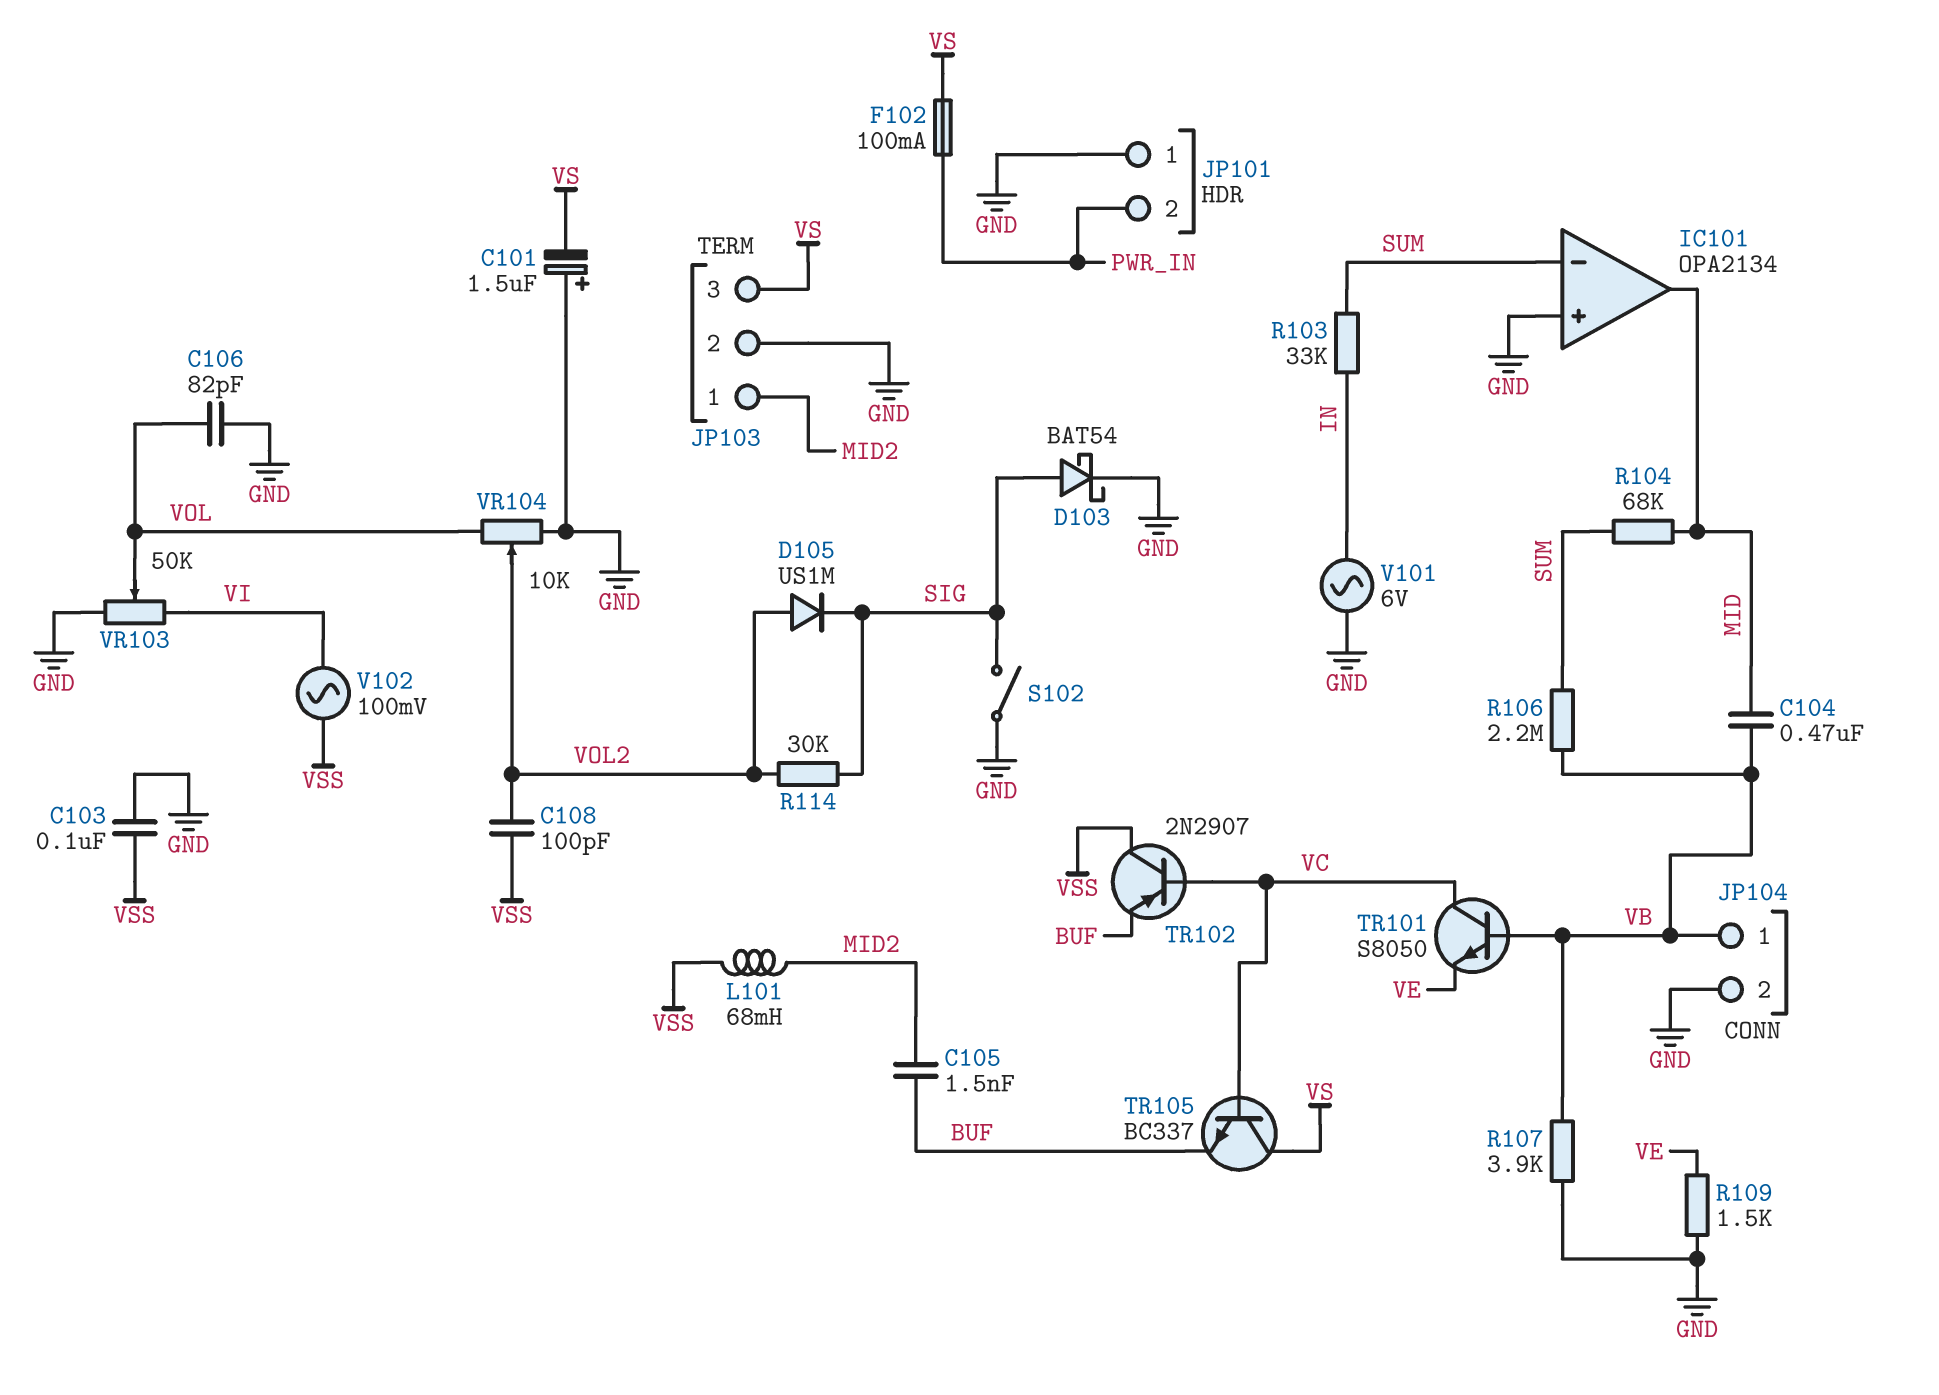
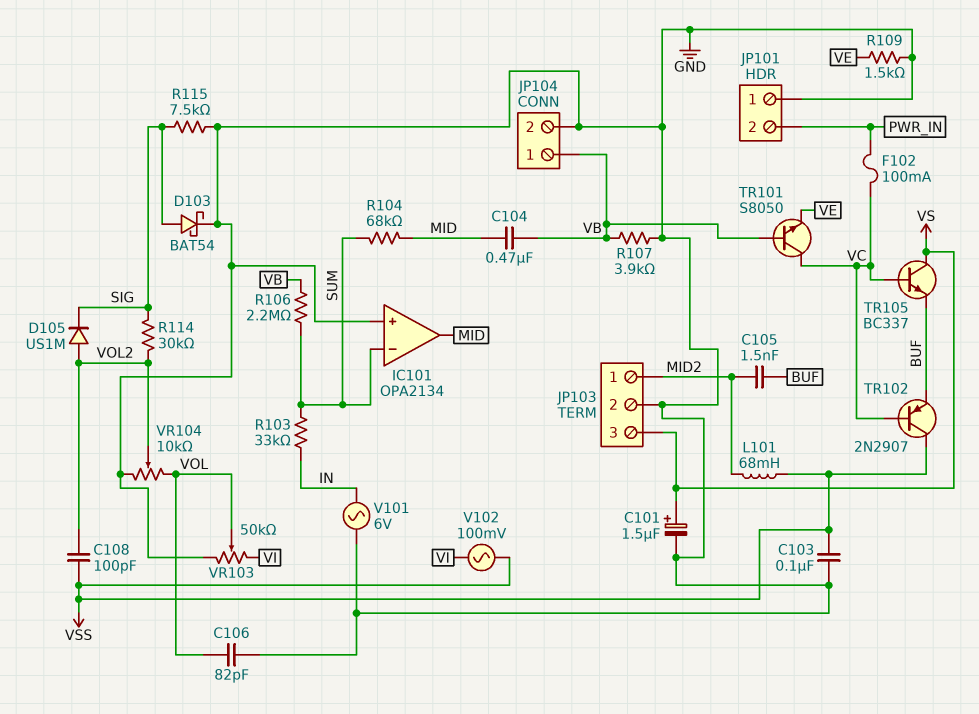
C101: 1.5uF (plus GND, minus VS) -> 1.5uF (plus VS, minus GND)
F102: 100mA (PWR_IN, VS) -> 100mA (PWR_IN, VC)
R115: none -> 7.5k (GND, SIG)
S102: switch (GND, SIG) -> none

